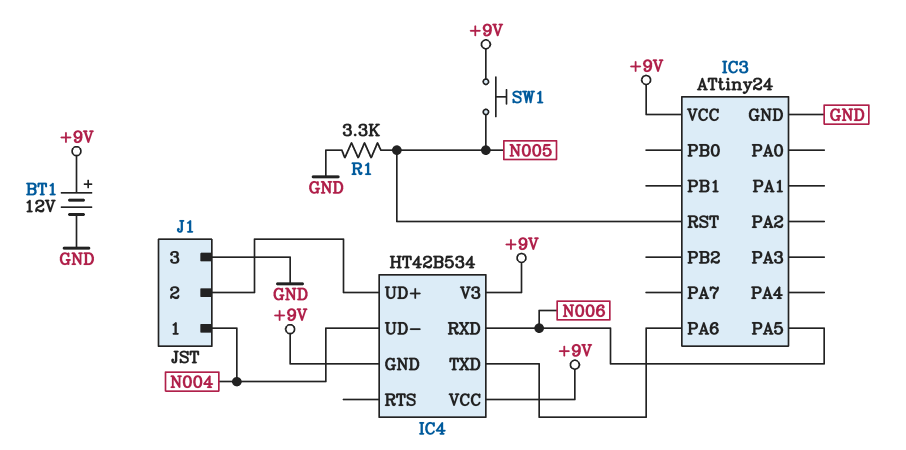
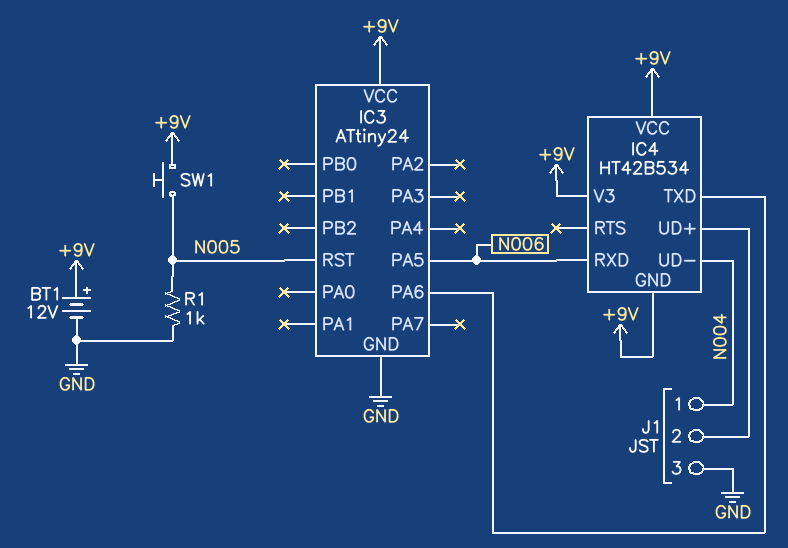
R1: 3.3k (GND, N005) -> 1k (GND, N005)

